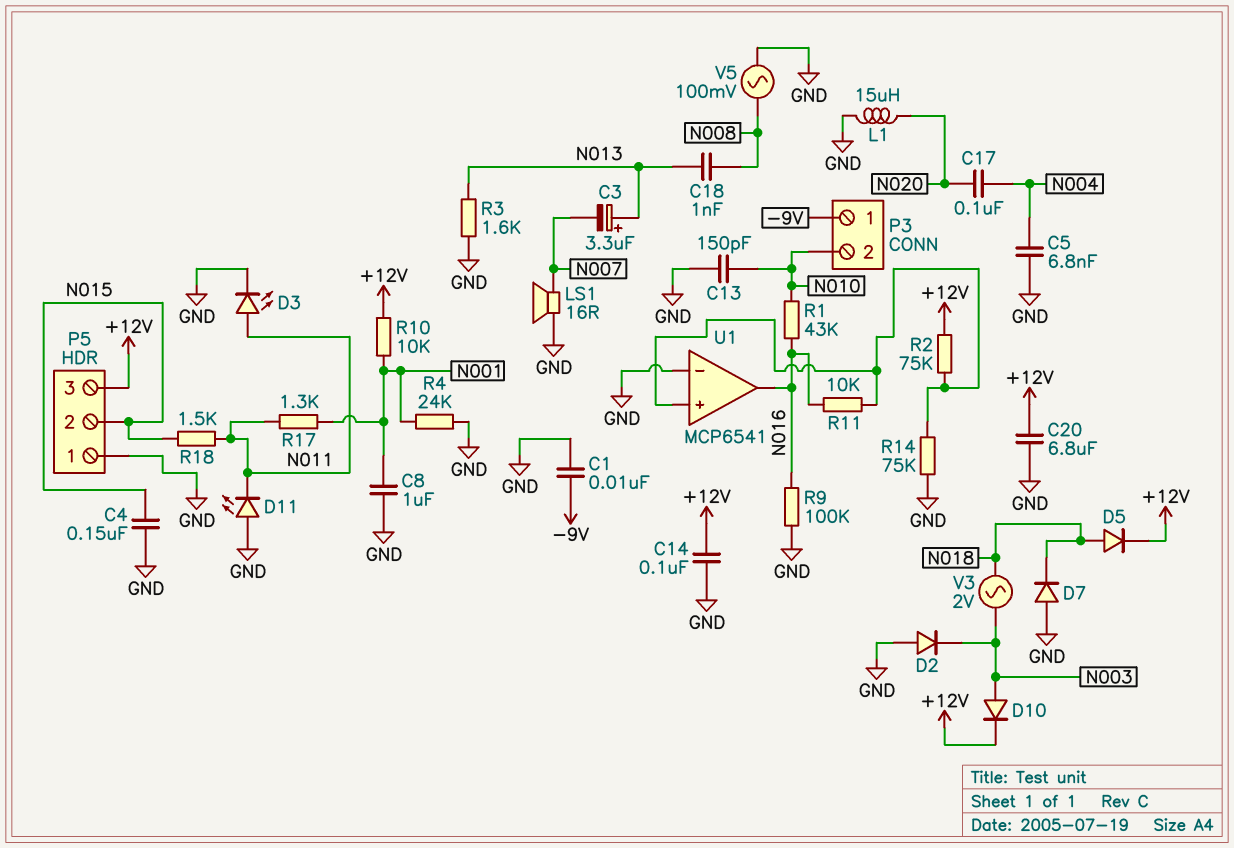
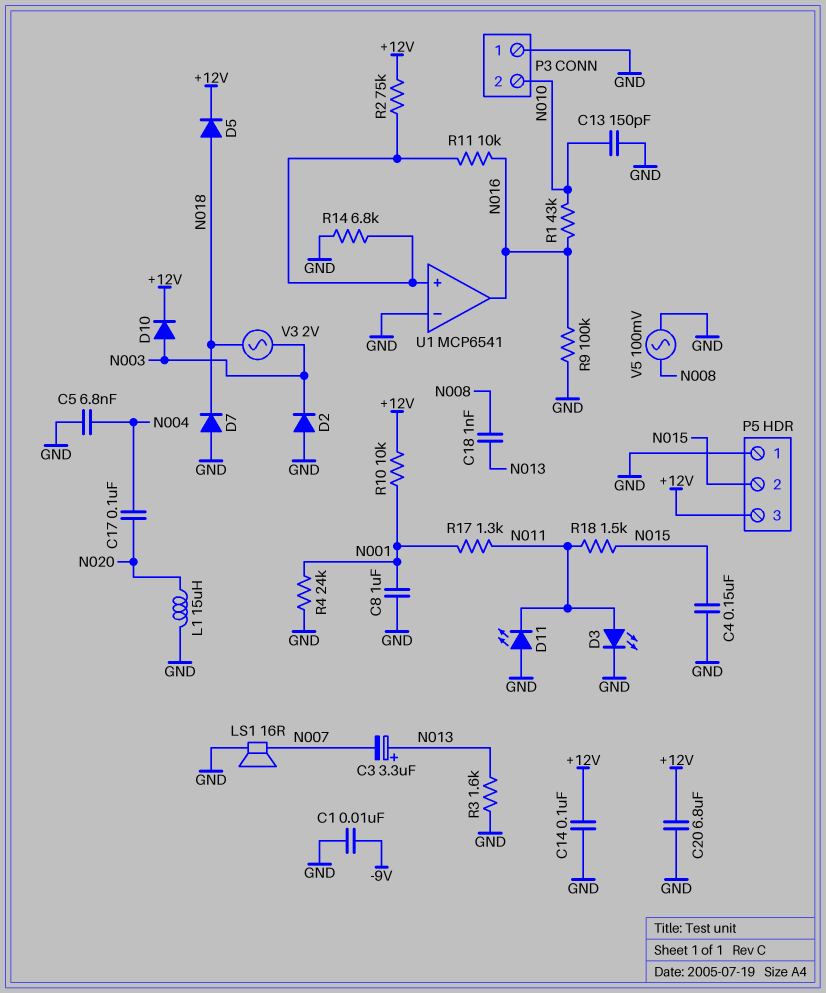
P3 pin 1: -9V -> GND
R14: 75k (GND, U1/in+) -> 6.8k (GND, U1/in+)

